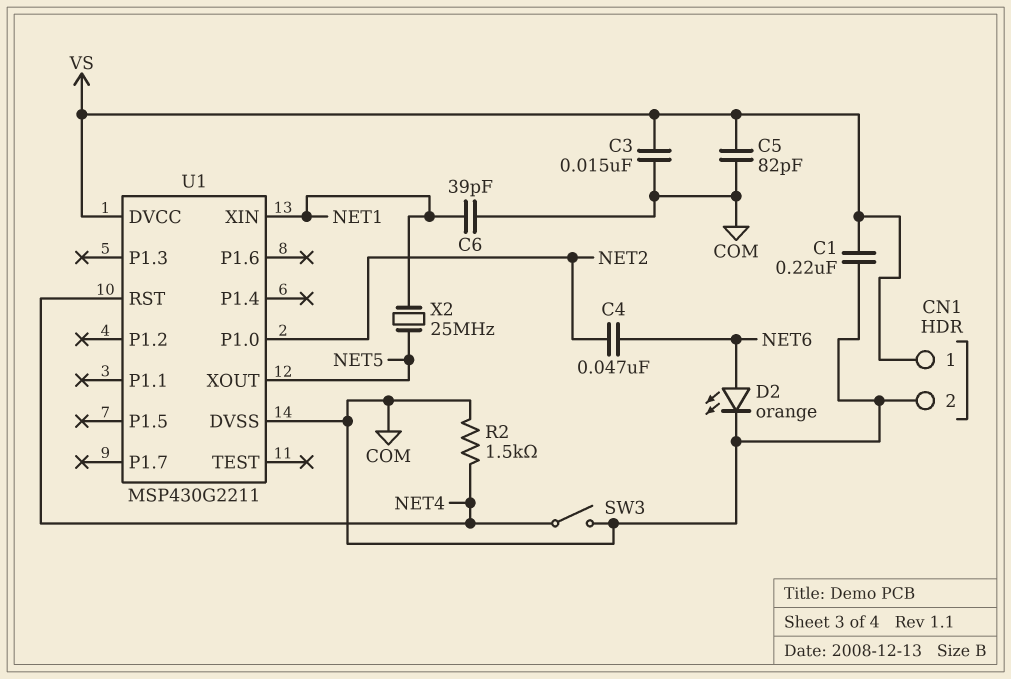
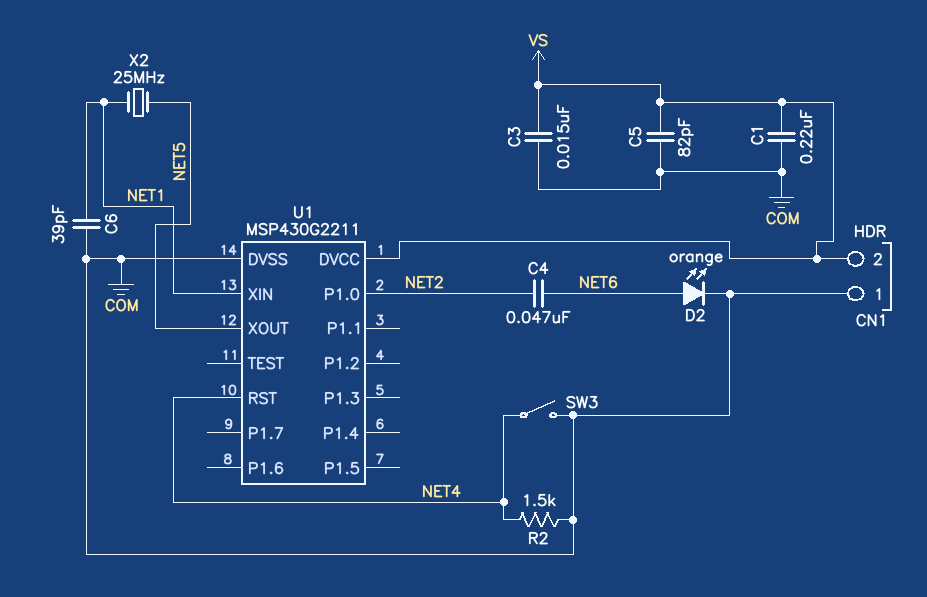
CN1 pin 1: VS -> COM
CN1 pin 2: COM -> VS

